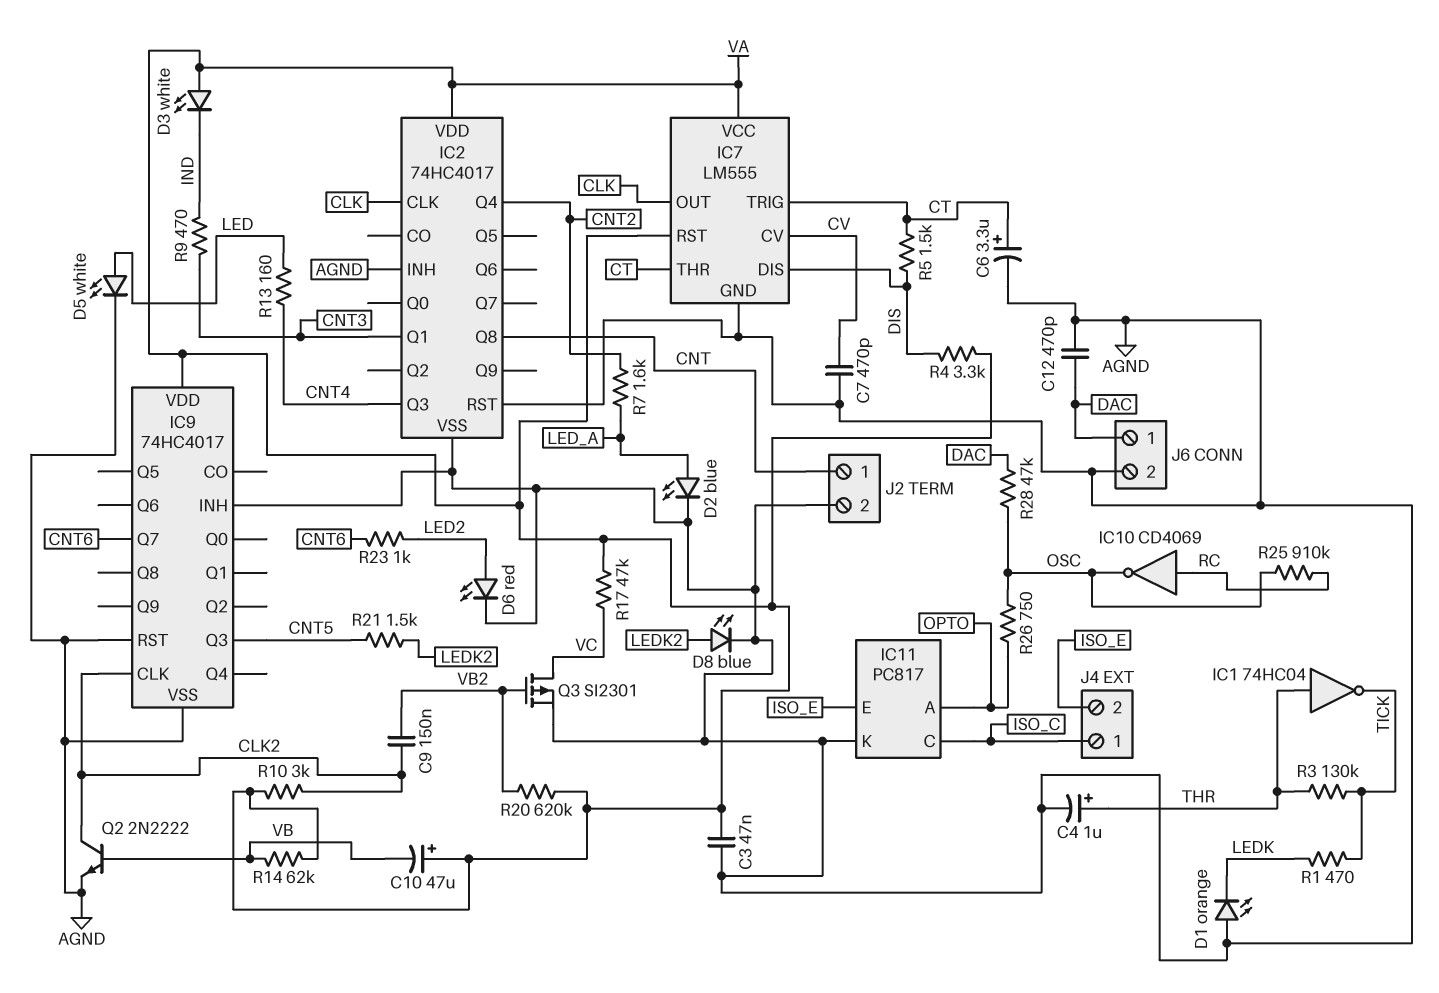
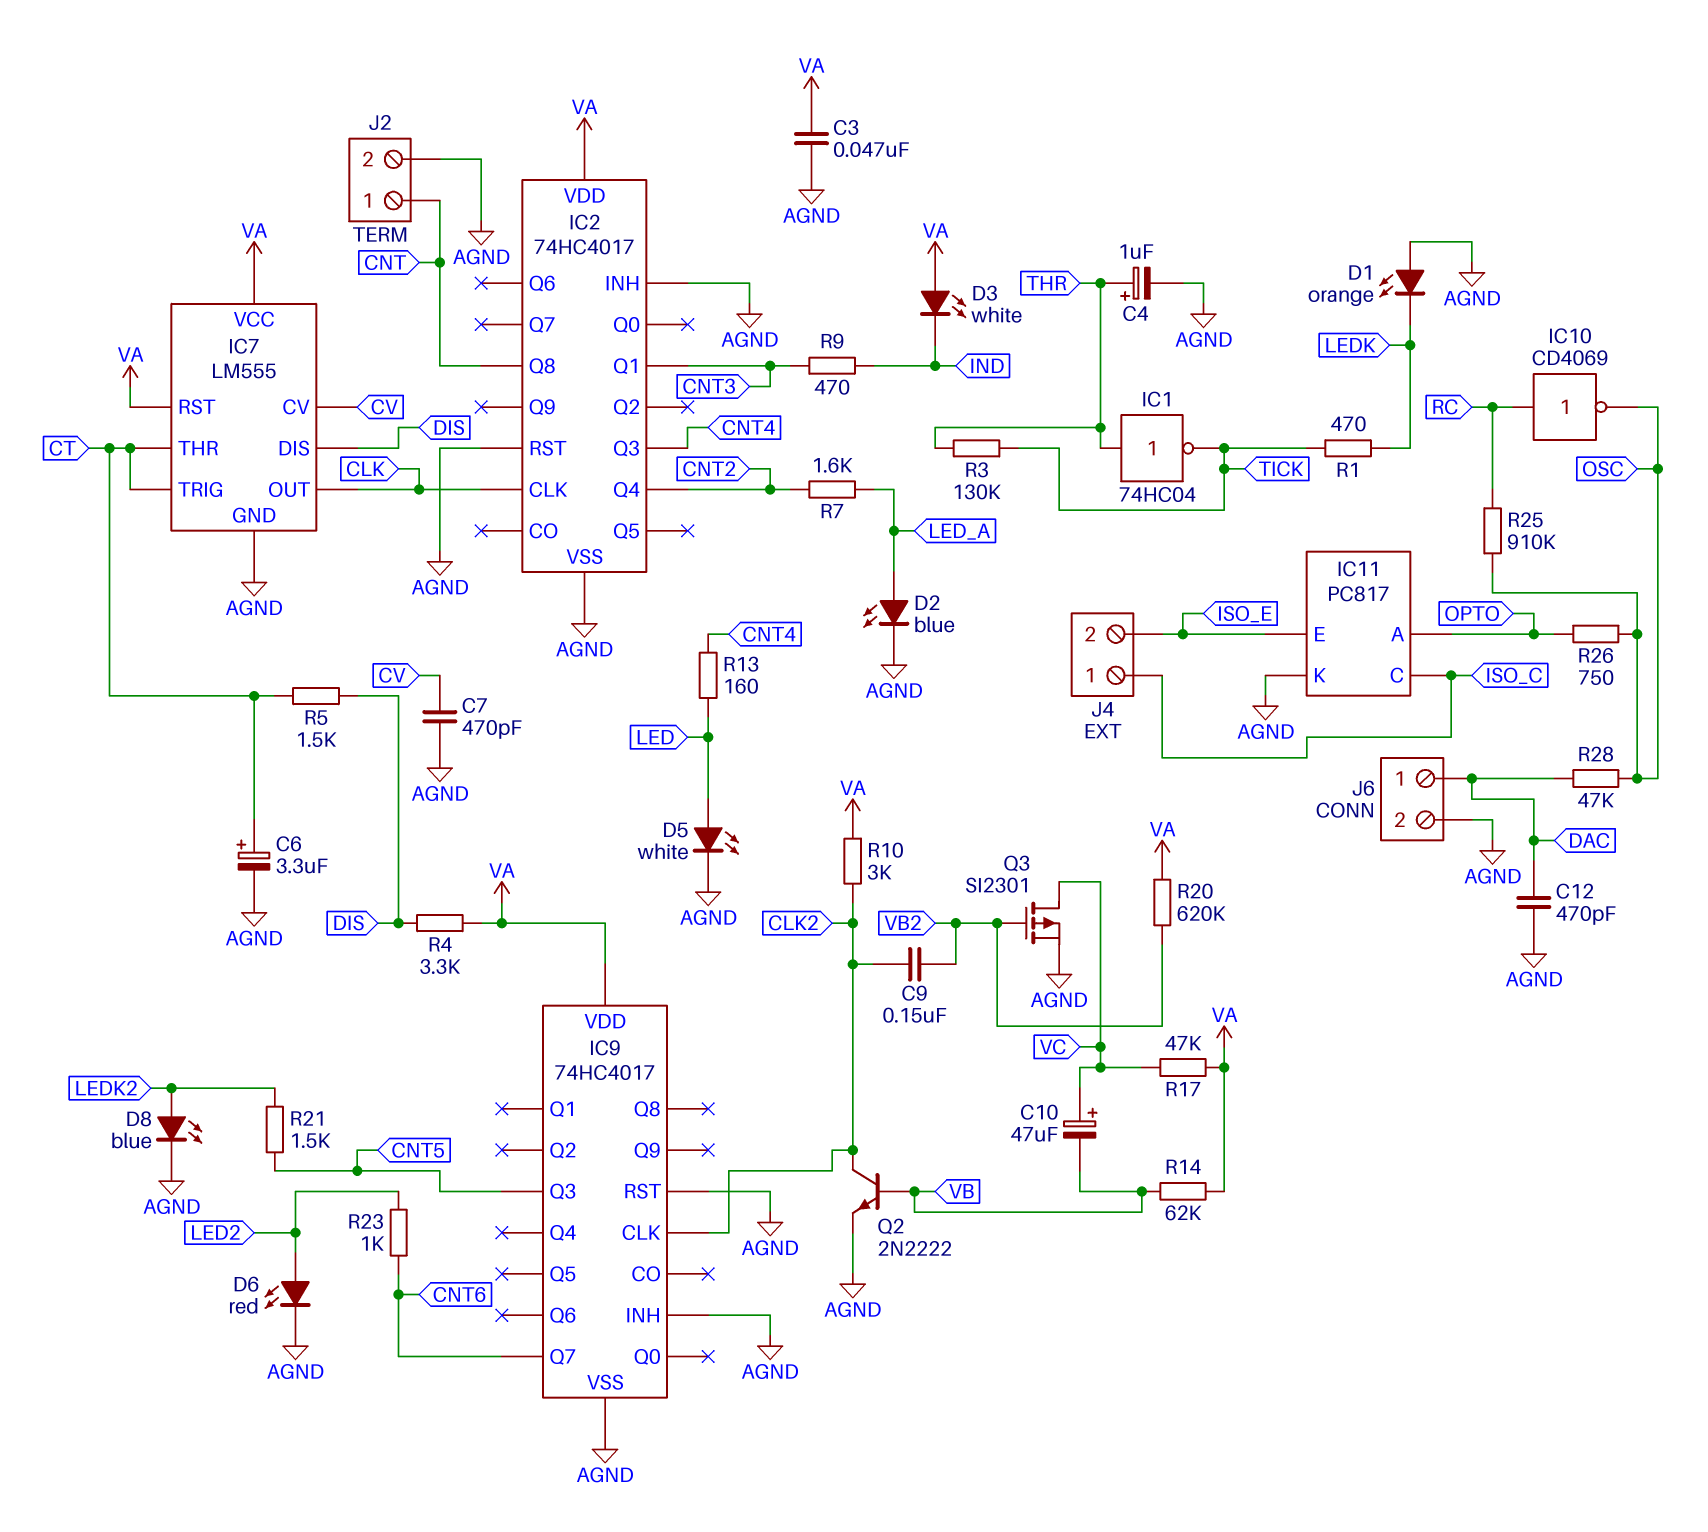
C10: 47uF (plus VA, minus VB) -> 47uF (plus VC, minus VB)

